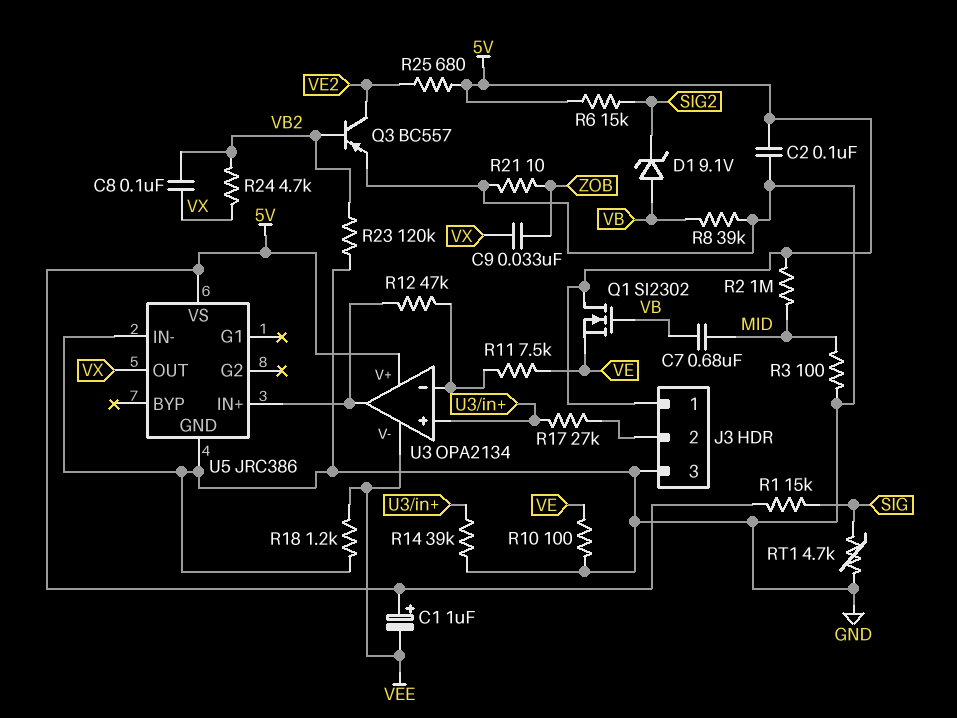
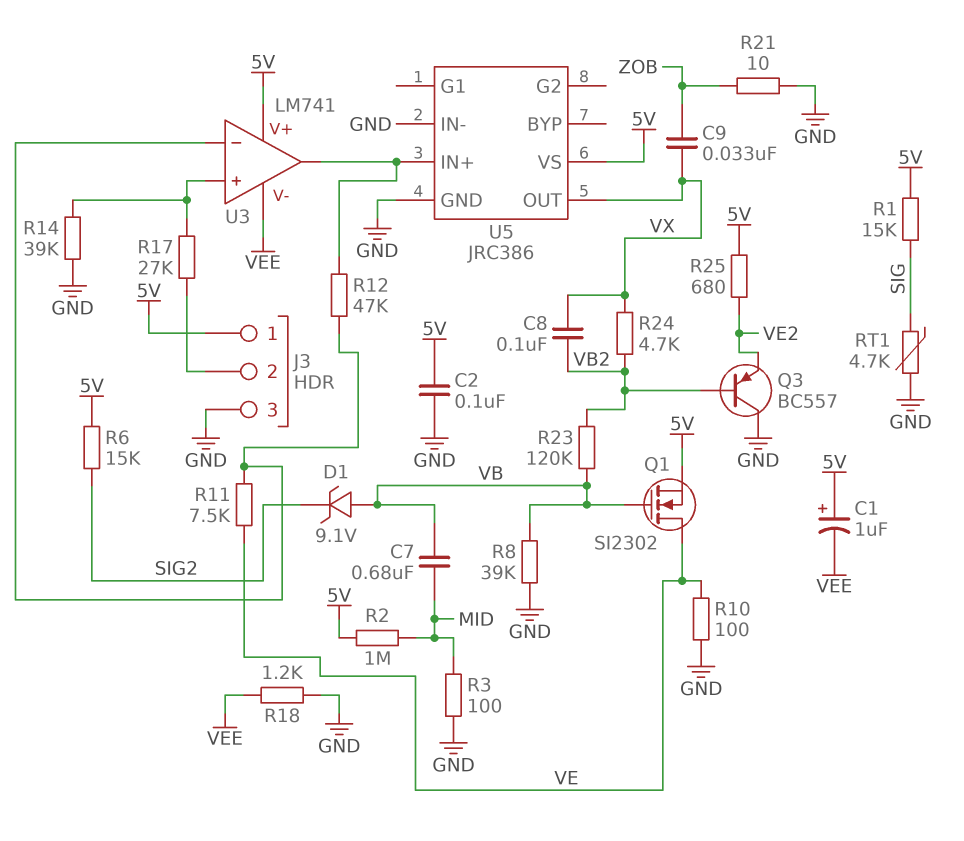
Q1: NMOS SI2302 (G VB, D 5V, S VE) -> NMOS SI2302 (G VB, D VE, S 5V)
Q3: PNP BC557 (B VB2, C VE2, E GND) -> PNP BC557 (B VB2, C GND, E VE2)
R23: 120k (GND, VB2) -> 120k (VB, VB2)
U3: OPA2134 -> LM741

